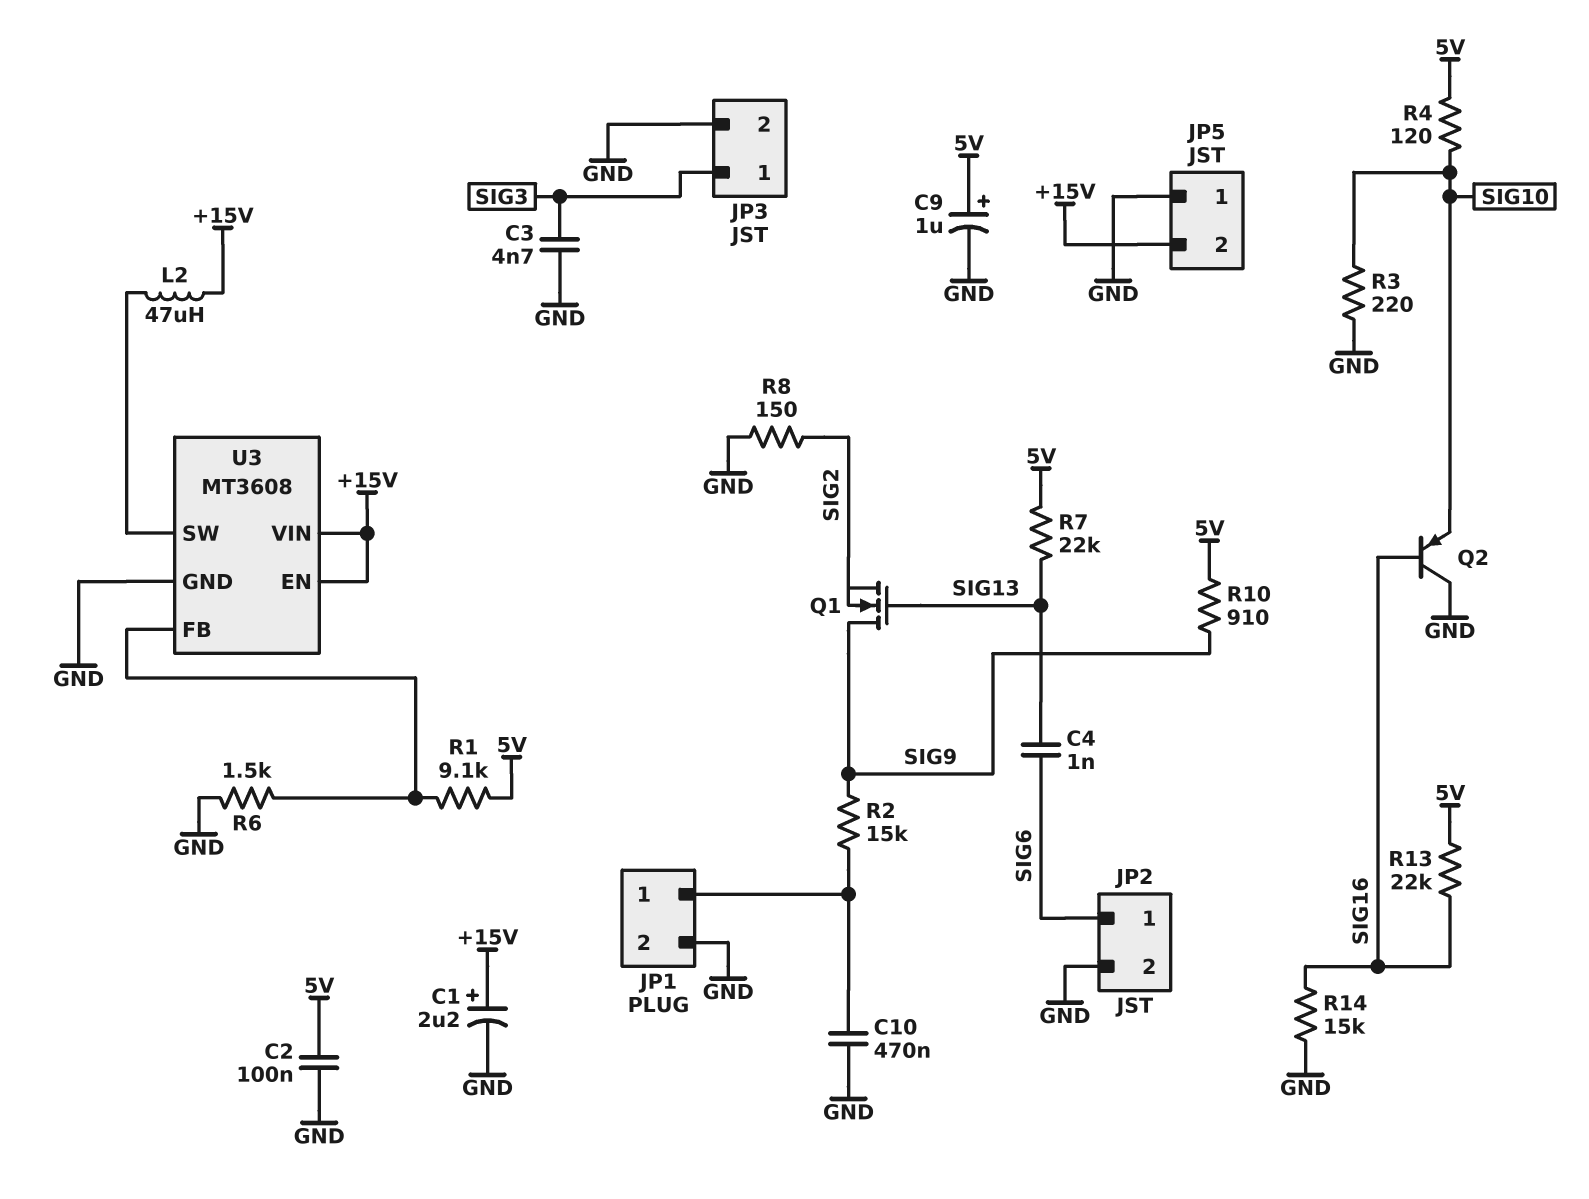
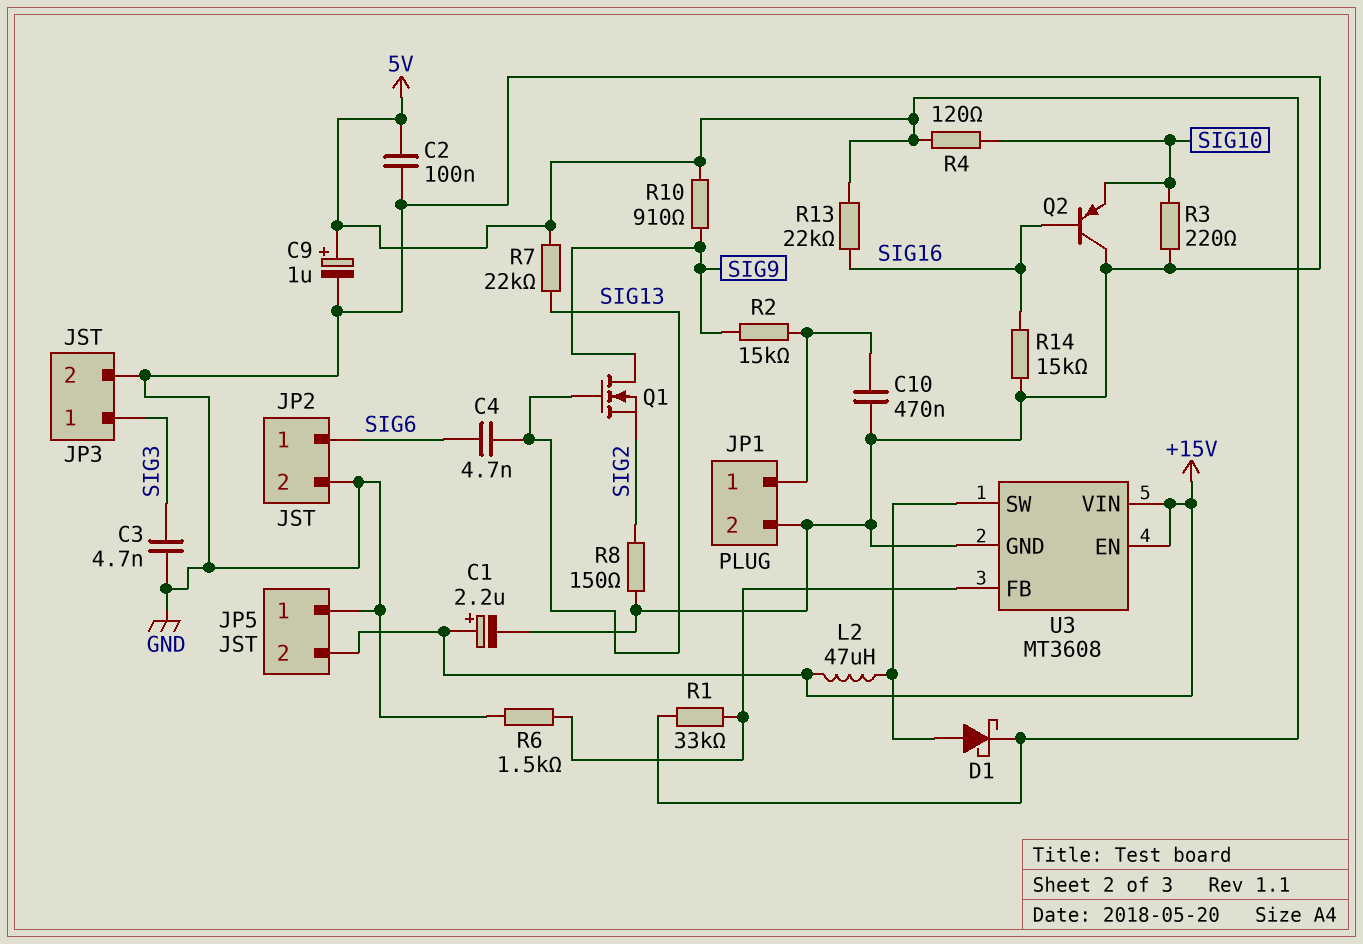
C4: 1nF (SIG6, SIG13) -> 4.7nF (SIG6, SIG13)
D1: none -> schottky (A U3/SW, K 5V)
R1: 9.1k (5V, U3/FB) -> 33k (5V, U3/FB)

